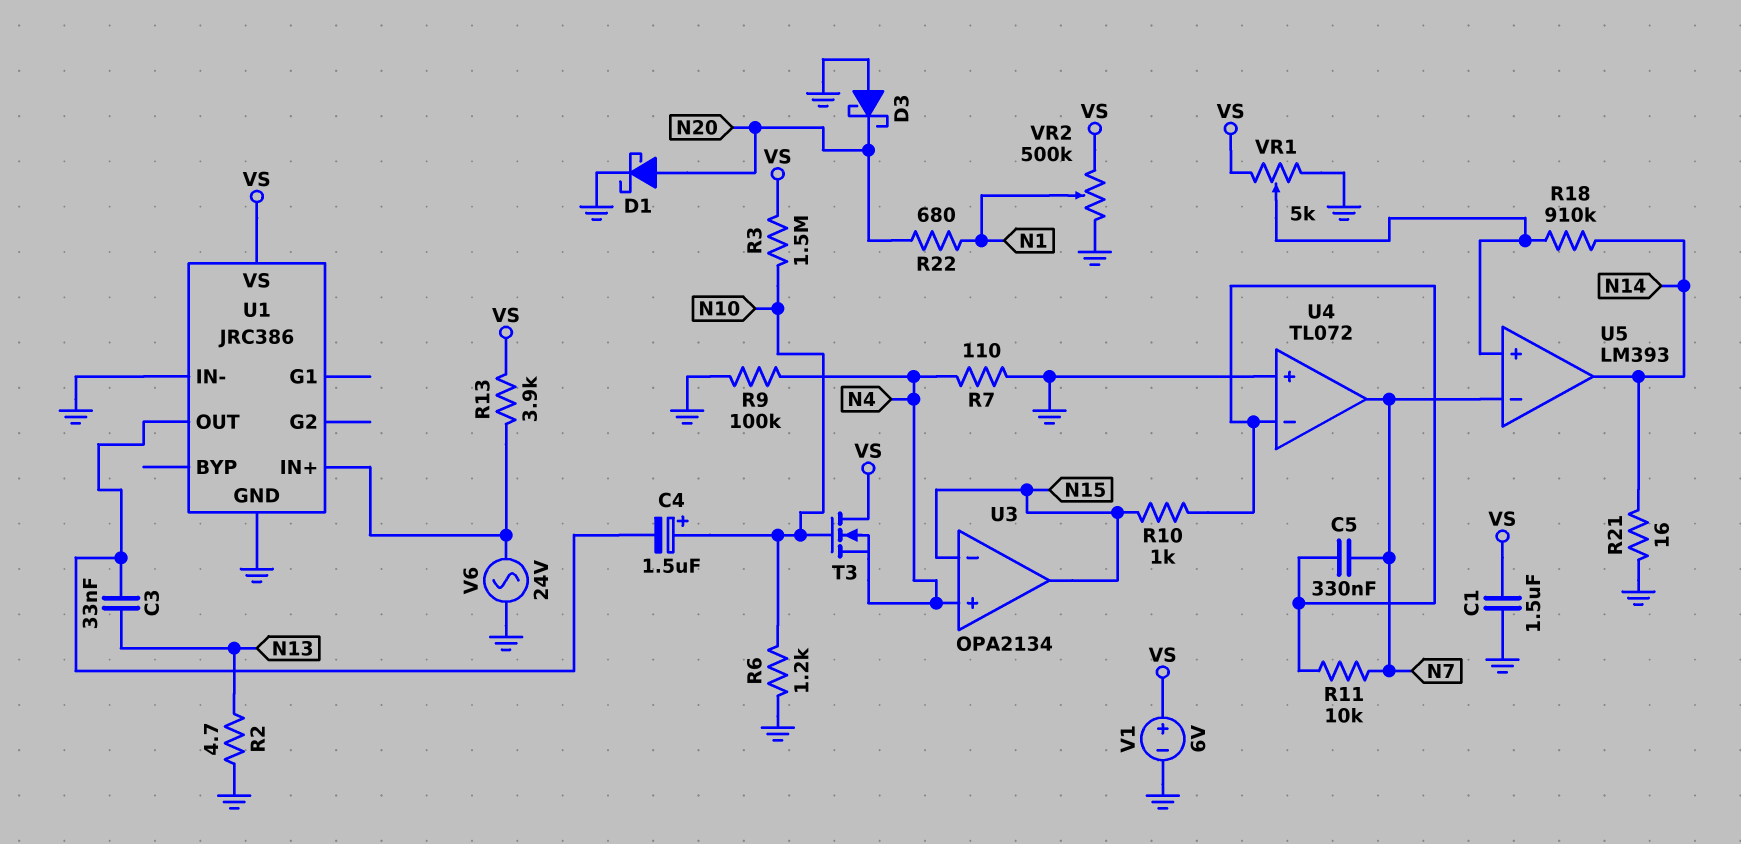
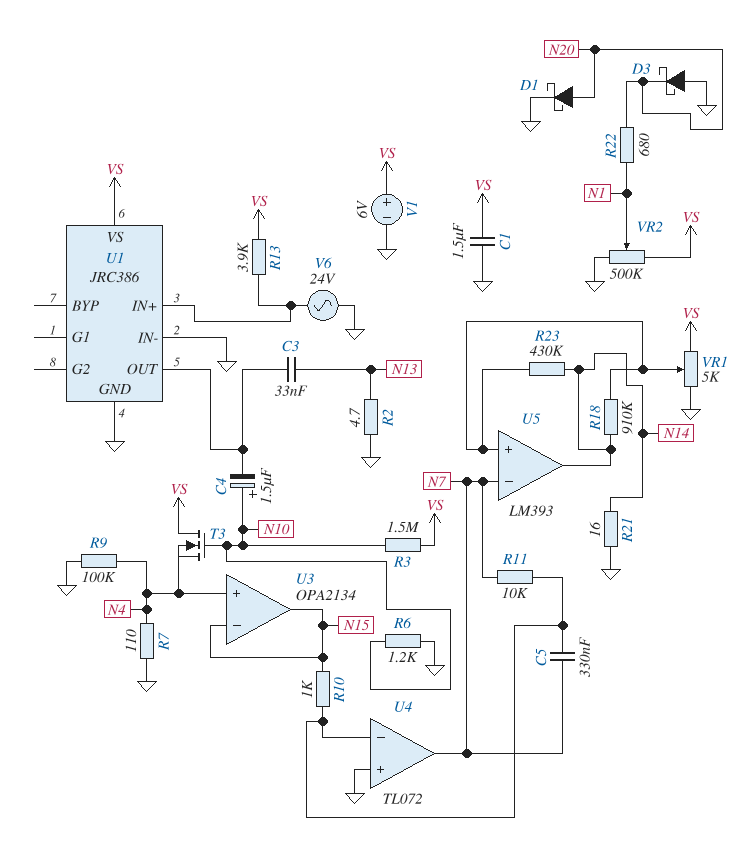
R23: none -> 430k (N14, U5/in+)

